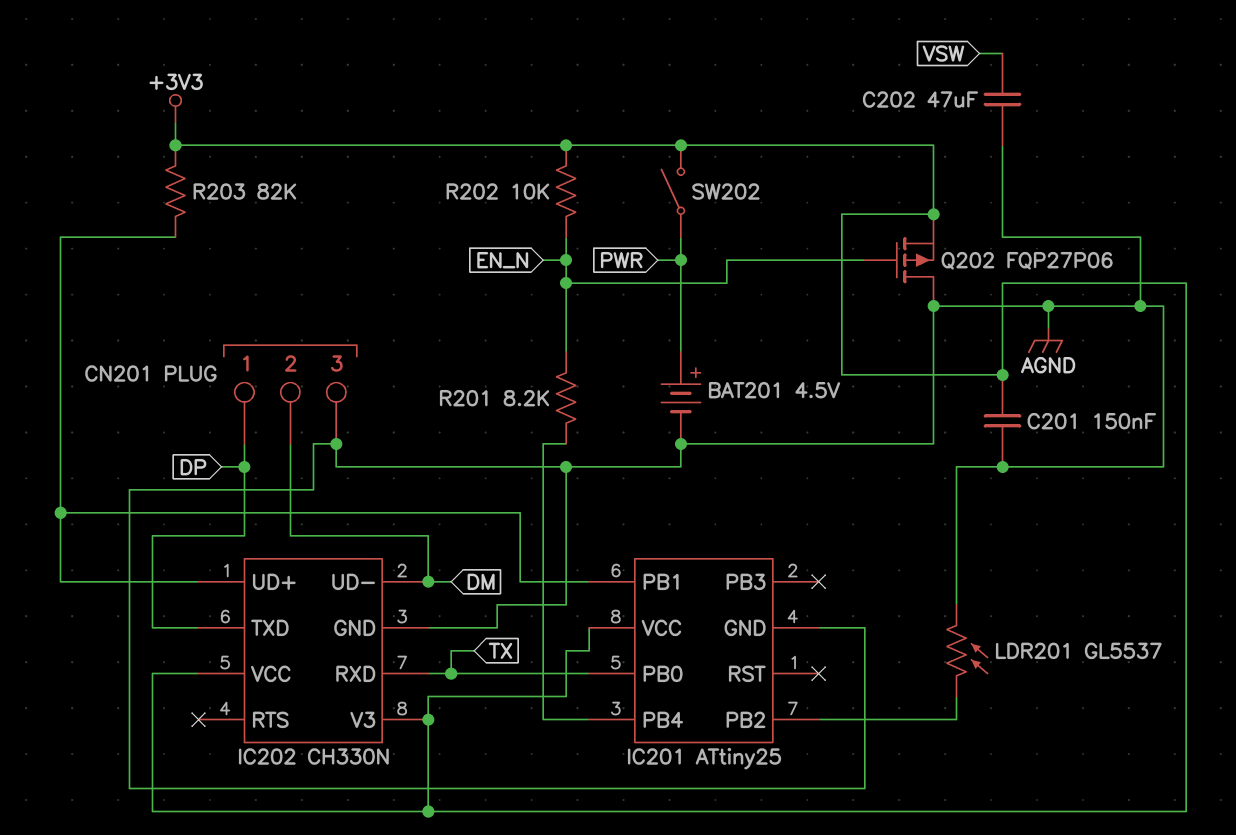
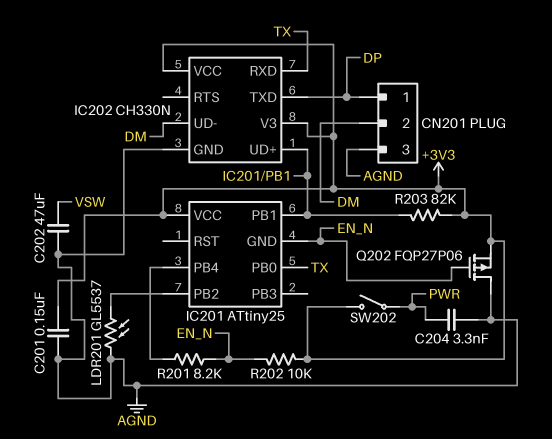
BAT201: 4.5V (plus PWR, minus AGND) -> none
C204: none -> 3.3nF (AGND, PWR)
IC201 pin GND: AGND -> EN_N

